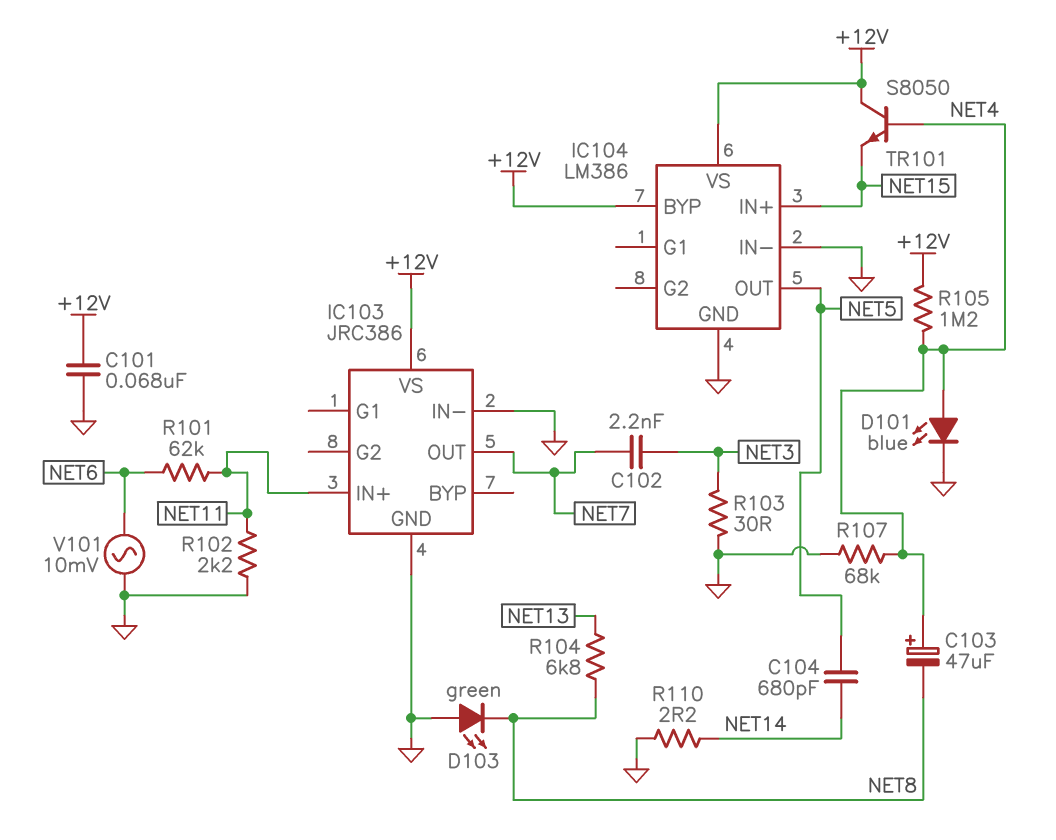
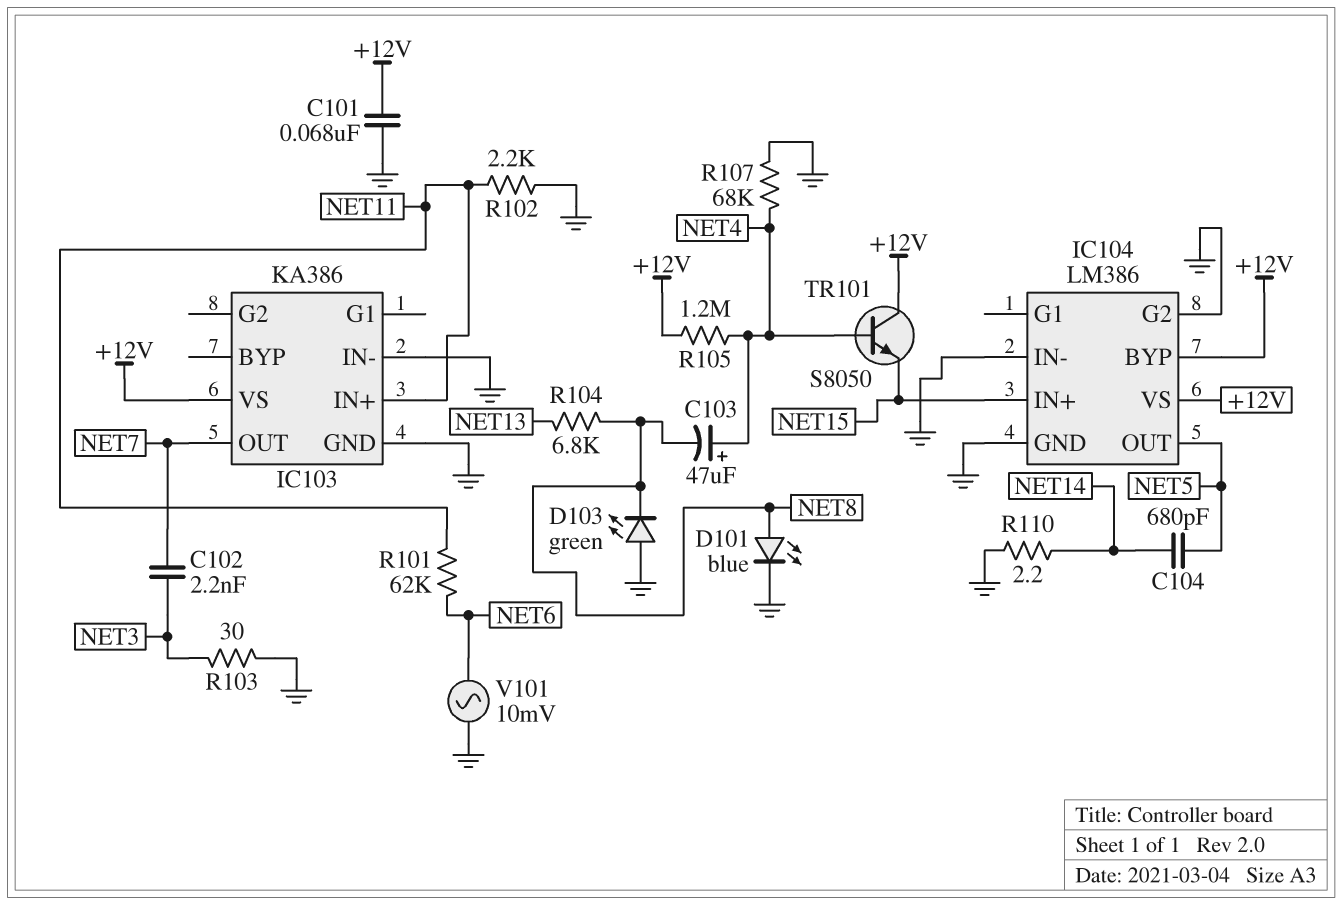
D101: LED blue (A NET4, K GND) -> LED blue (A NET8, K GND)
IC103: JRC386 -> KA386
IC104 pin G2: none -> GND

